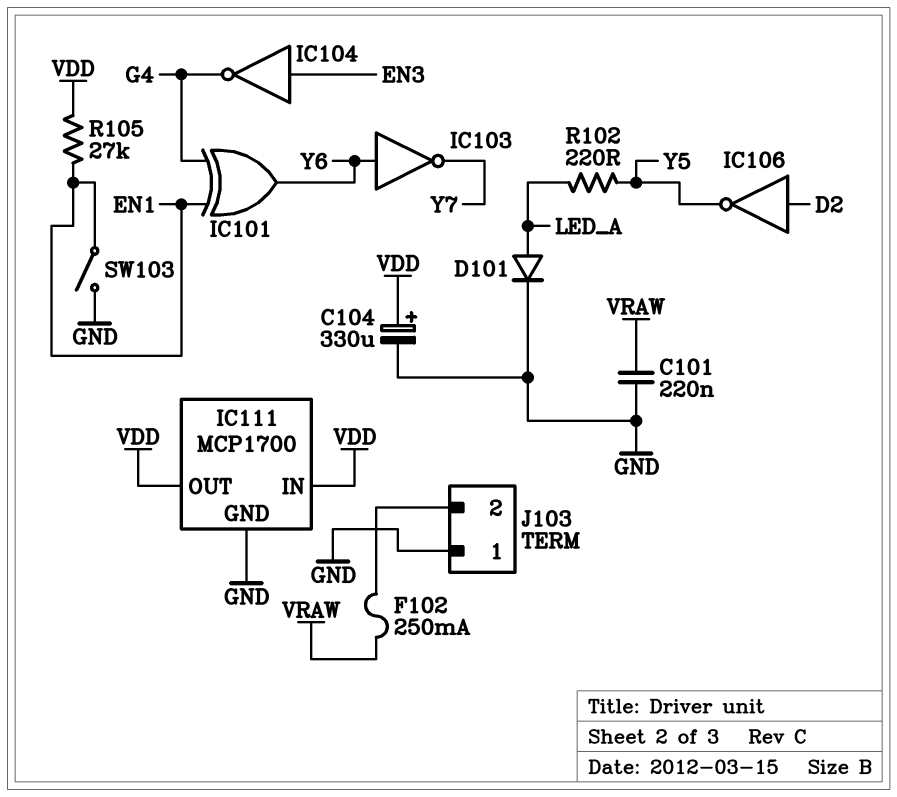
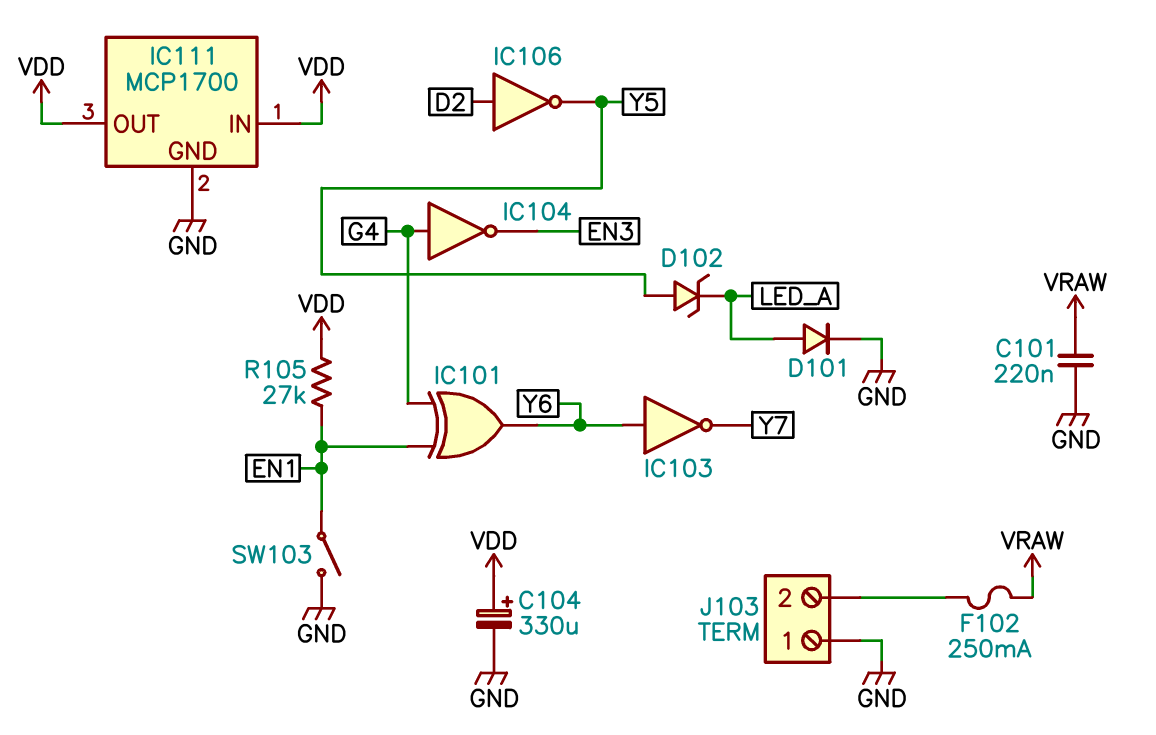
D102: none -> zener (A Y5, K LED_A)
IC104: NOT (in EN3, out G4) -> NOT (in G4, out EN3)
R102: 220 (LED_A, Y5) -> none

